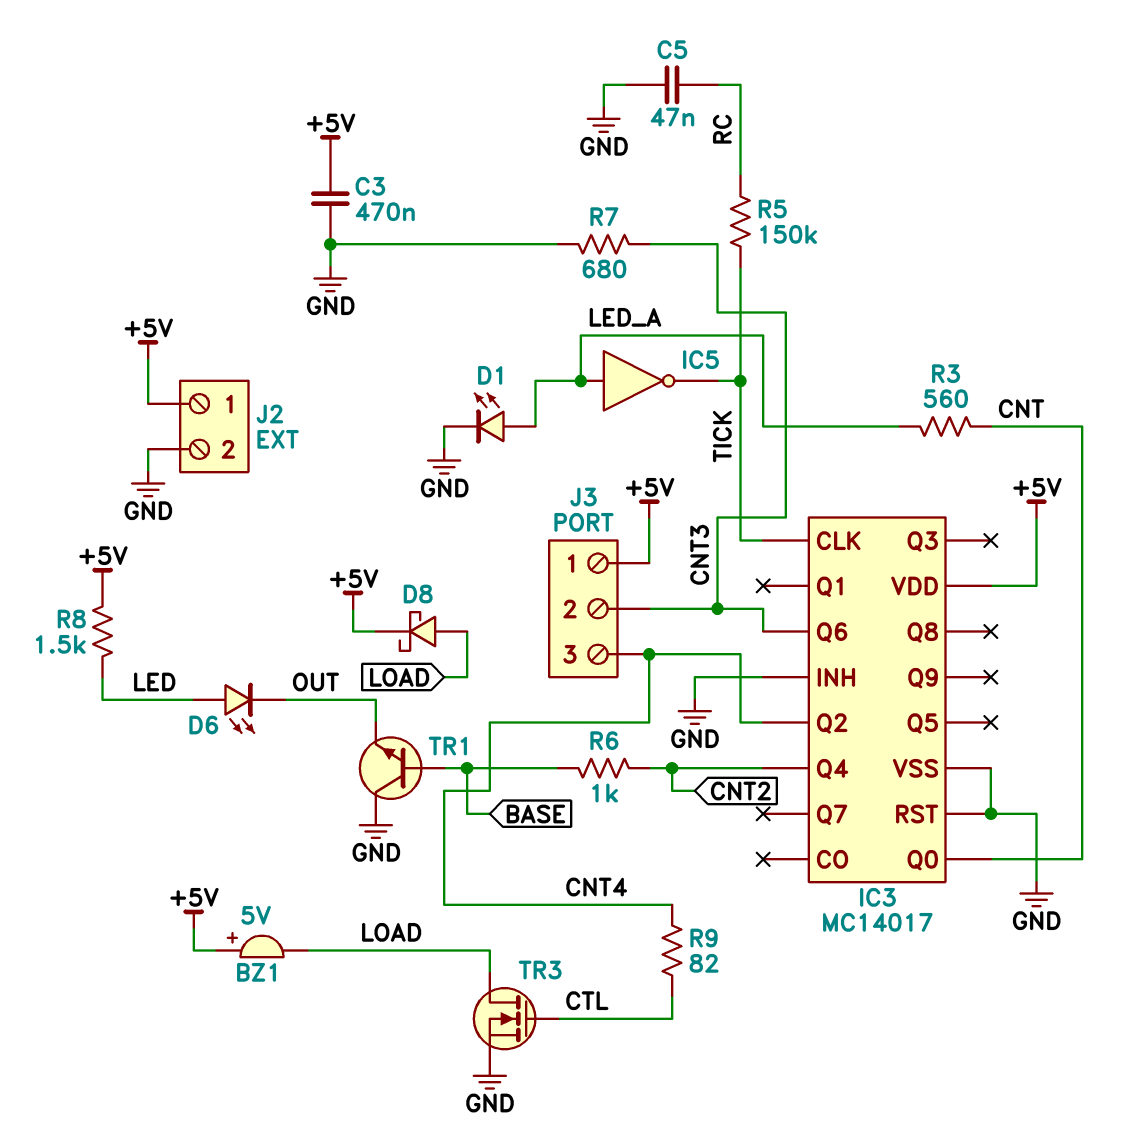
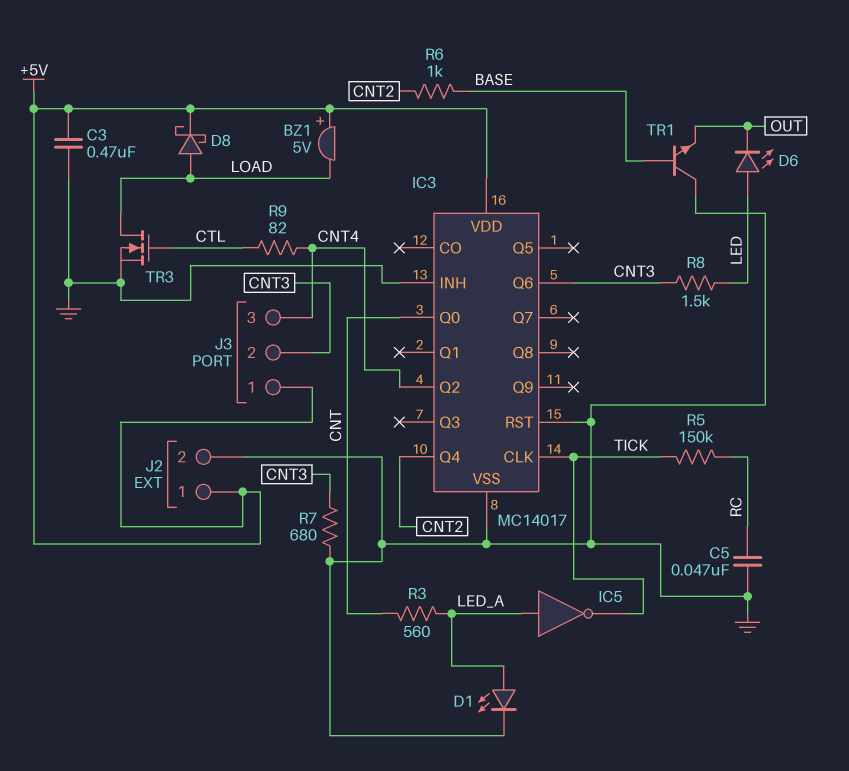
R8: 1.5k (+5V, LED) -> 1.5k (CNT3, LED)

